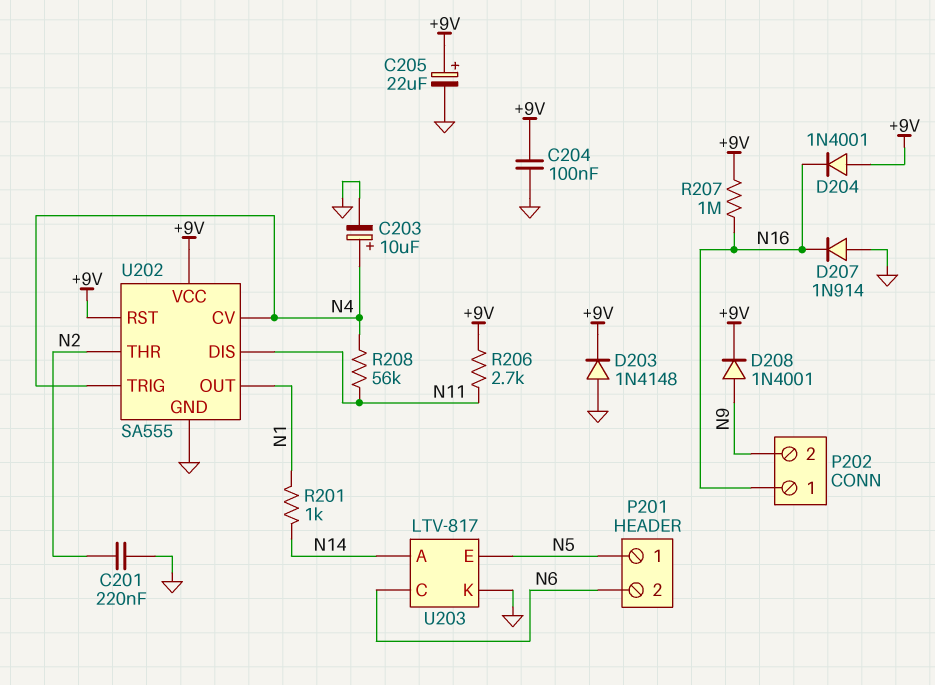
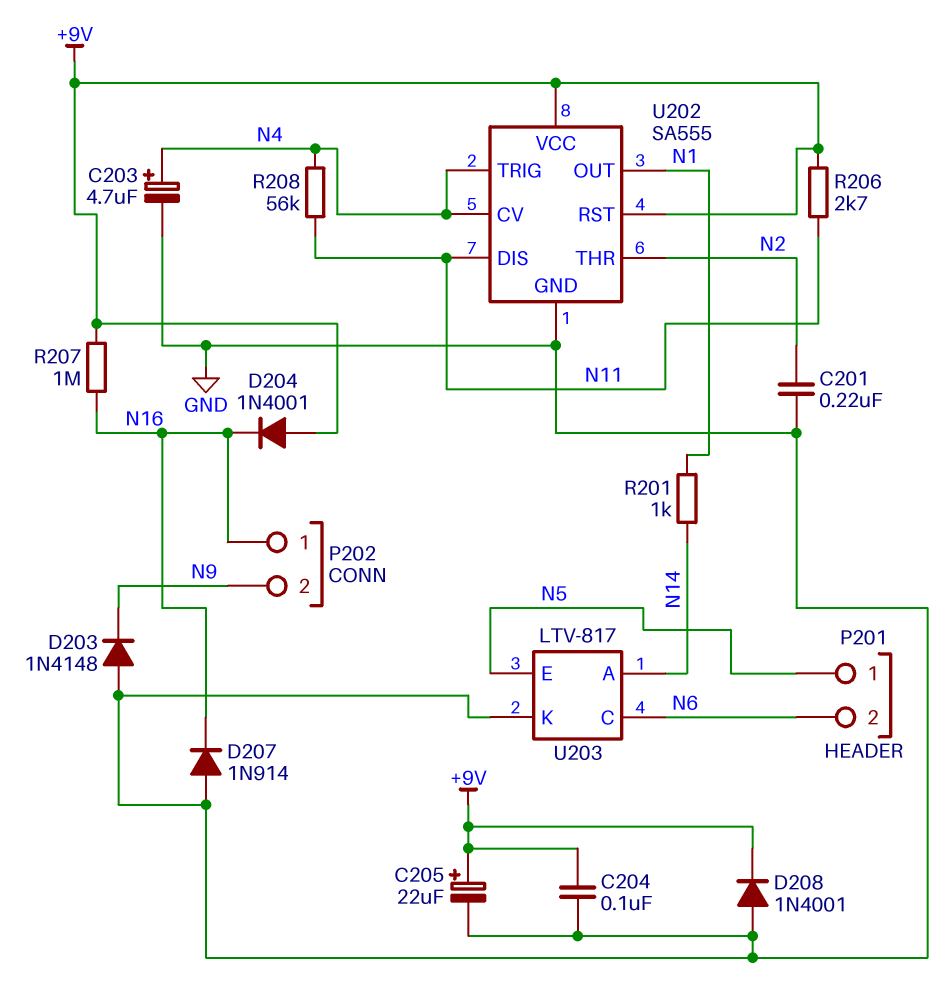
C203: 10uF (plus N4, minus GND) -> 4.7uF (plus N4, minus GND)
D203: diode 1N4148 (A GND, K +9V) -> diode 1N4148 (A GND, K N9)
D208: diode 1N4001 (A N9, K +9V) -> diode 1N4001 (A GND, K +9V)

